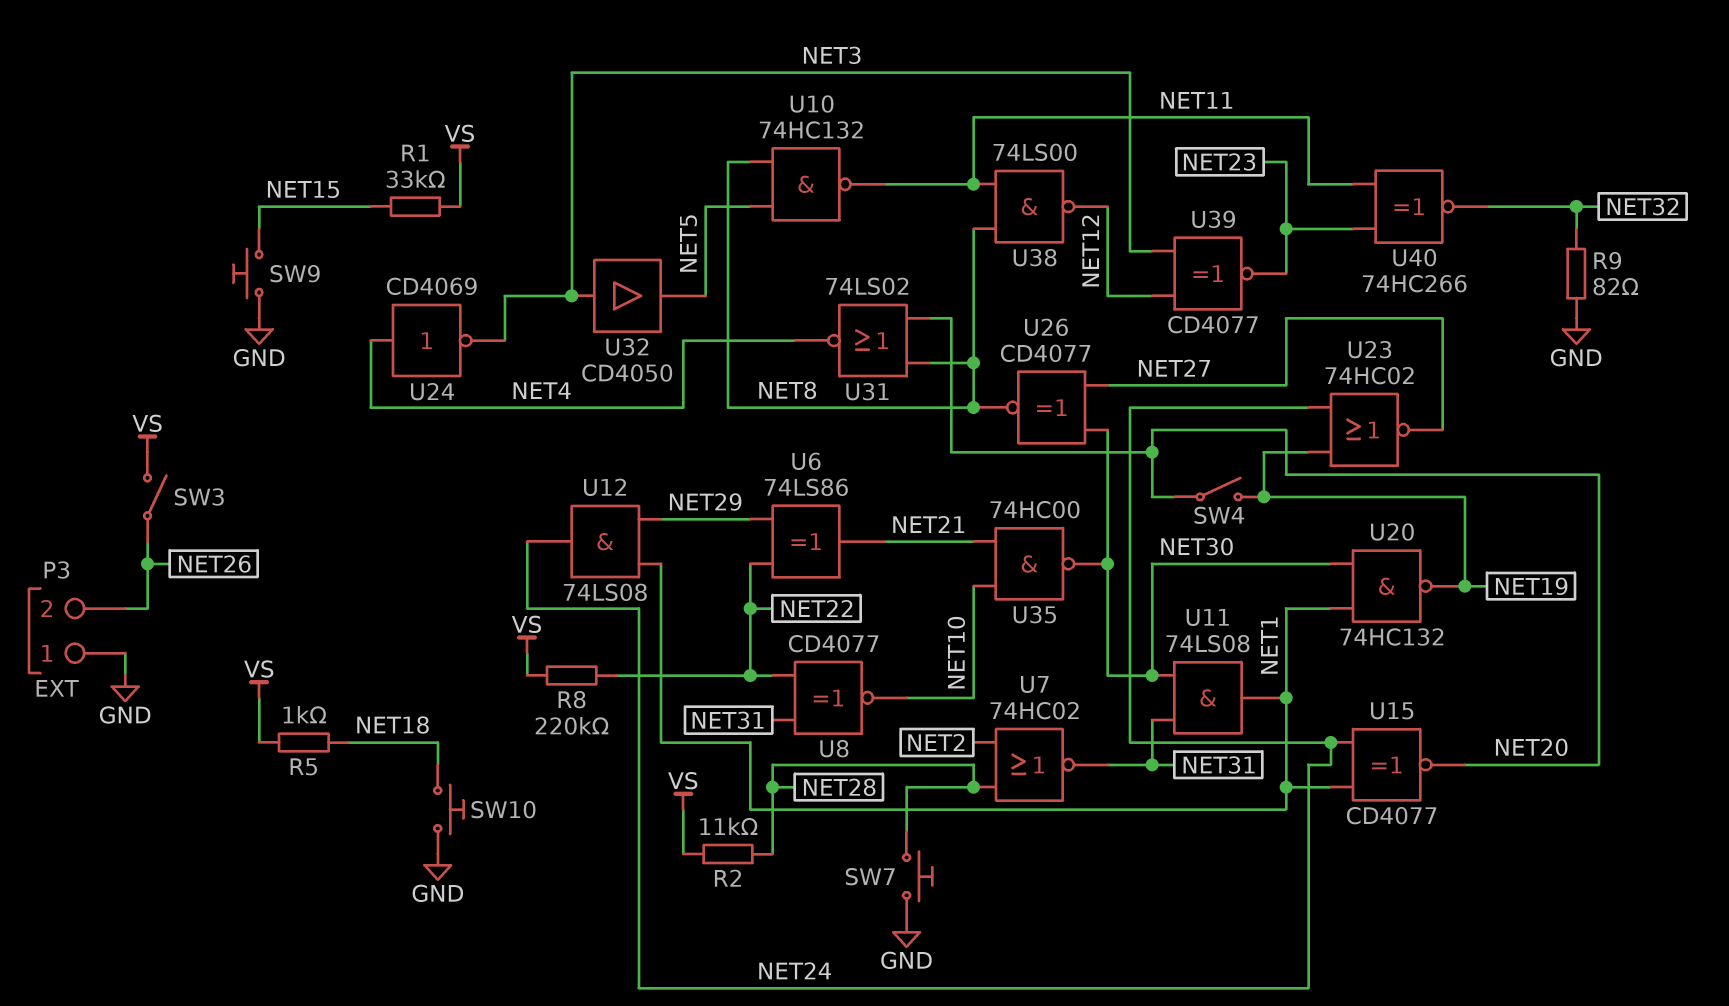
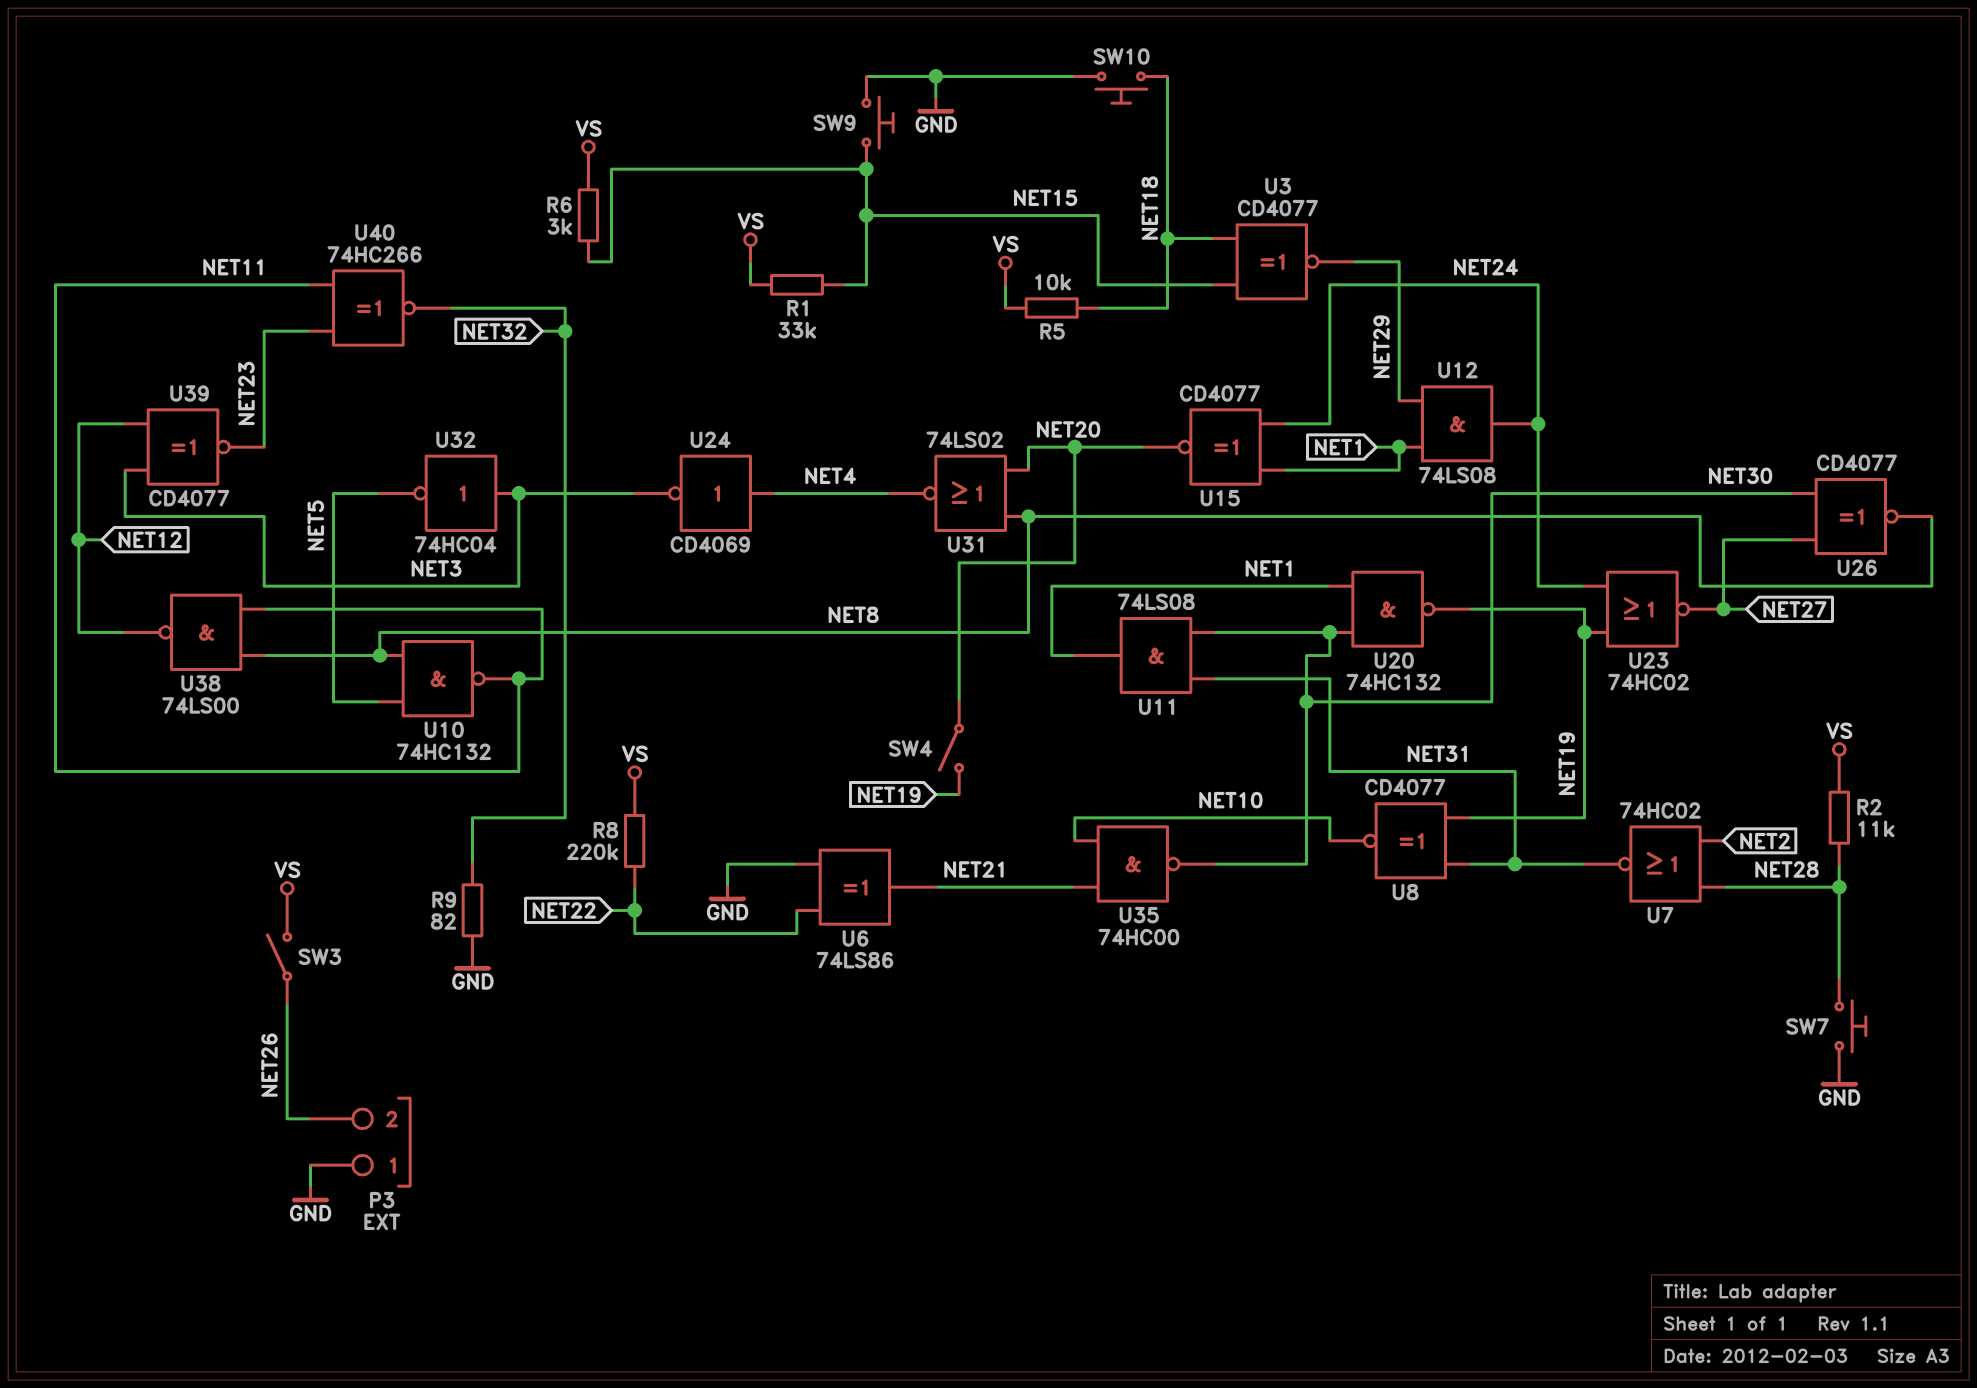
R5: 1k (NET18, VS) -> 10k (NET18, VS)
R6: none -> 3k (NET15, VS)
U3: none -> XNOR CD4077 (in NET15, in NET18, out NET29)
U6: XOR 74LS86 (in NET22, in NET29, out NET21) -> XOR 74LS86 (in GND, in NET22, out NET21)
U8: XNOR CD4077 (in NET22, in NET31, out NET10) -> XNOR CD4077 (in NET19, in NET31, out NET10)
U32: buffer CD4050 (in NET3, out NET5) -> NOT 74HC04 (in NET3, out NET5)

